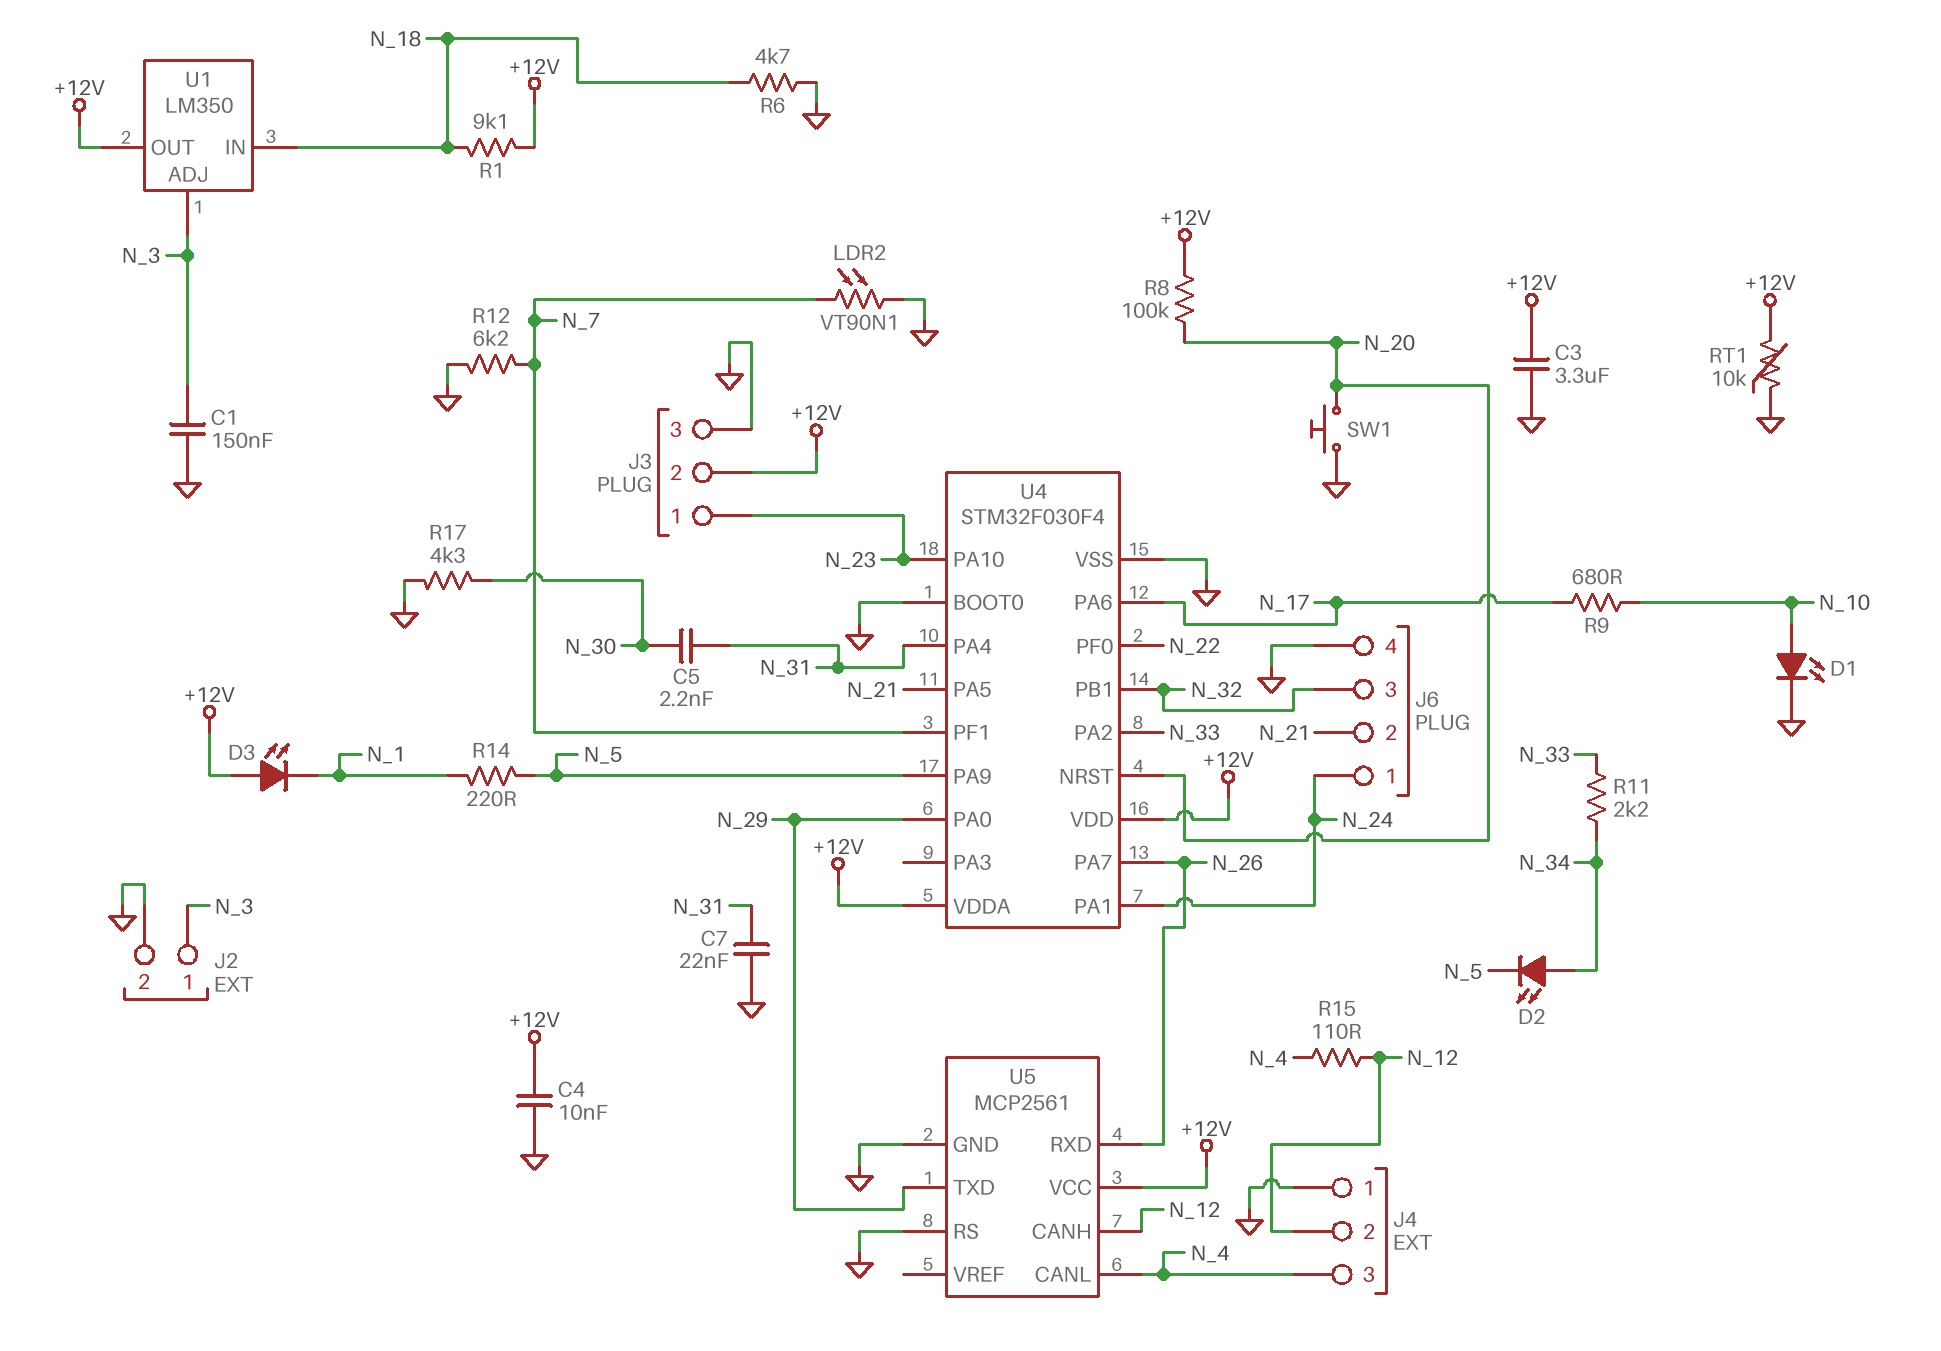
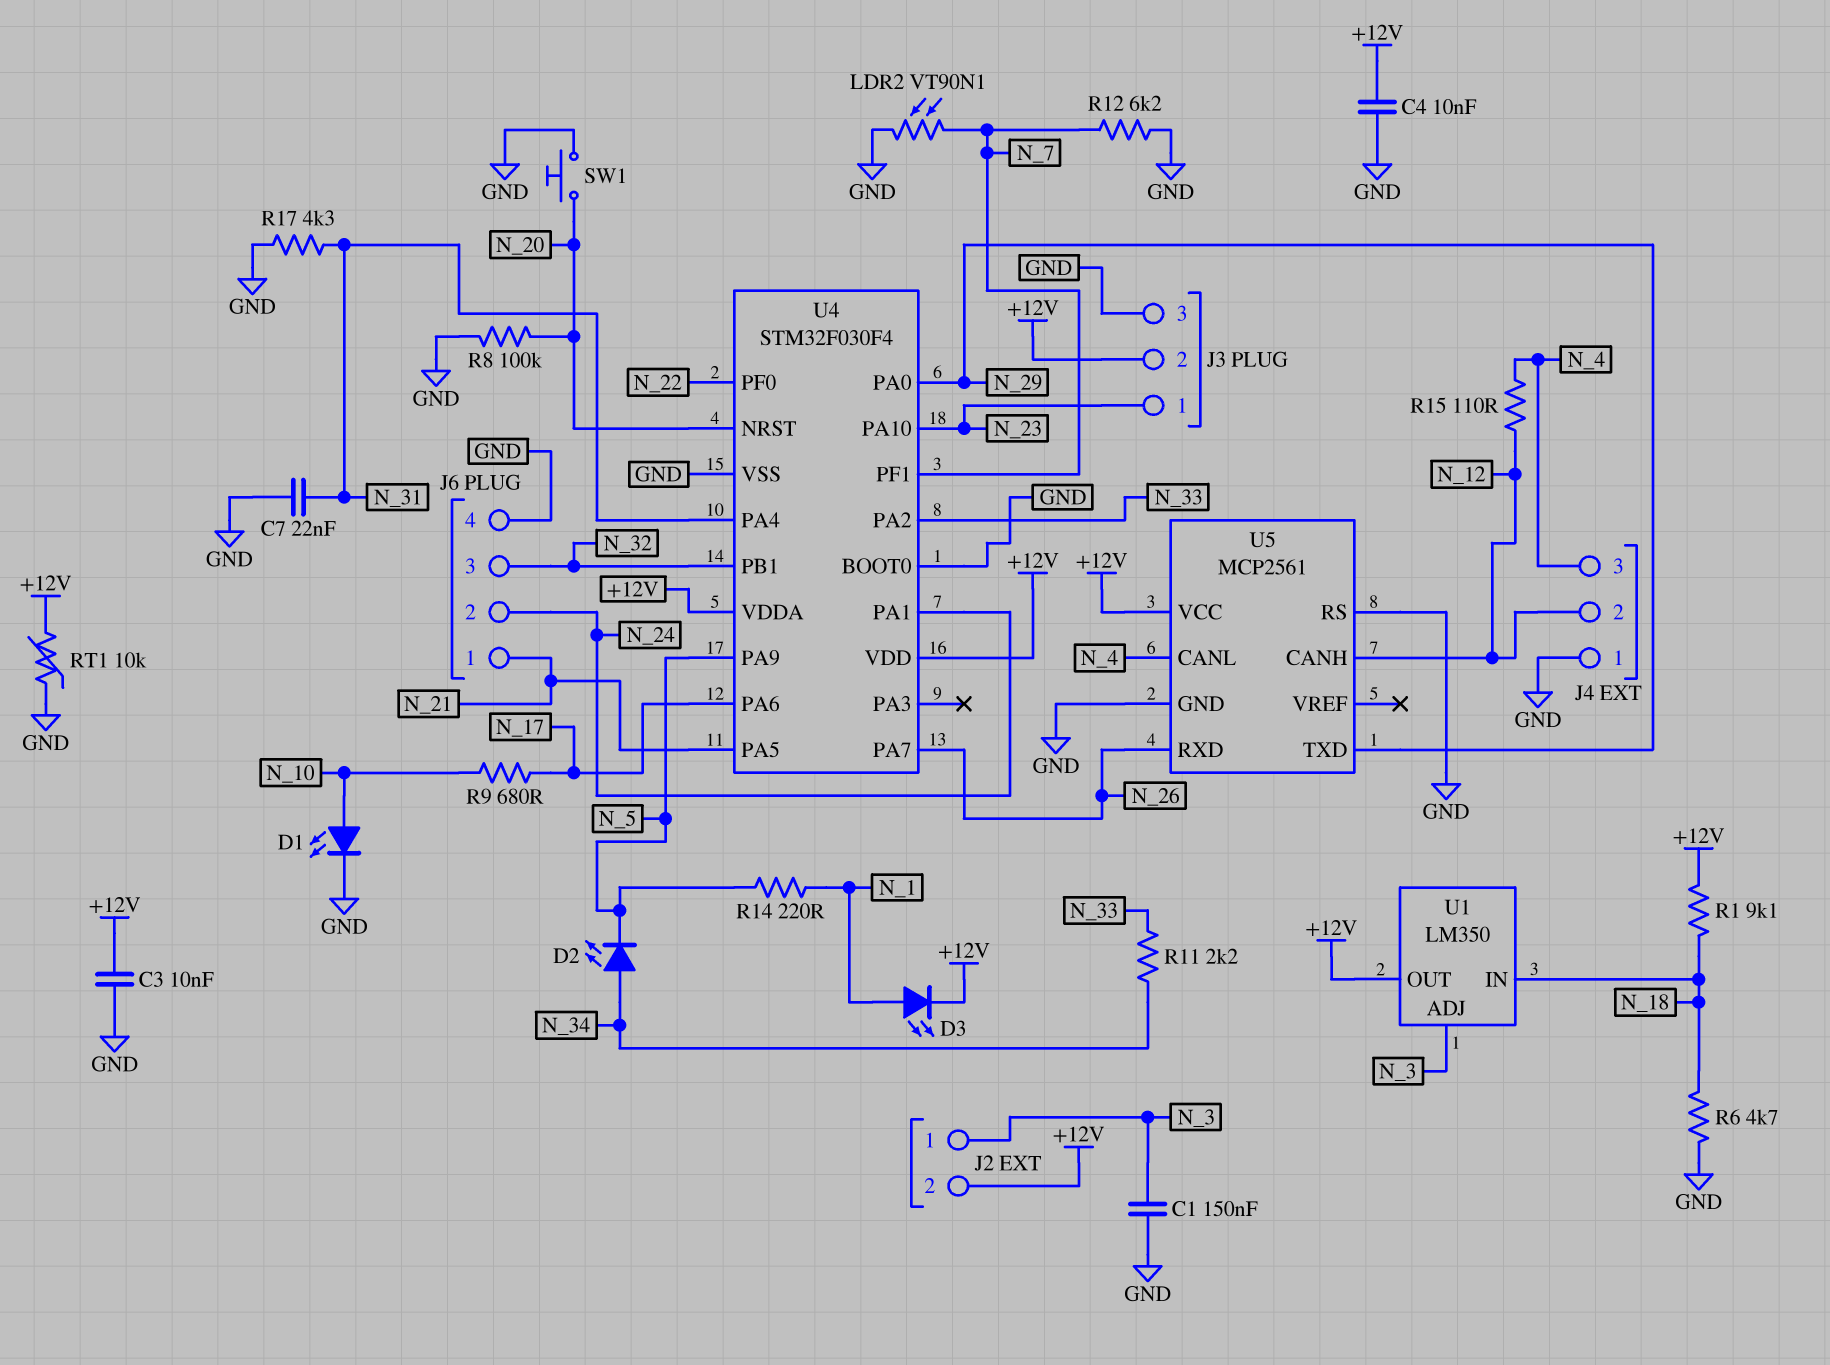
C3: 3.3uF (+12V, GND) -> 10nF (+12V, GND)
C5: 2.2nF (N_30, N_31) -> none
D3: LED (A +12V, K N_1) -> LED (A N_1, K +12V)
J2 pin 2: GND -> +12V
J6 pin 1: N_24 -> N_21
J6 pin 2: N_21 -> N_24
R8: 100k (+12V, N_20) -> 100k (GND, N_20)
R17: 4.3k (GND, N_30) -> 4.3k (GND, N_31)

